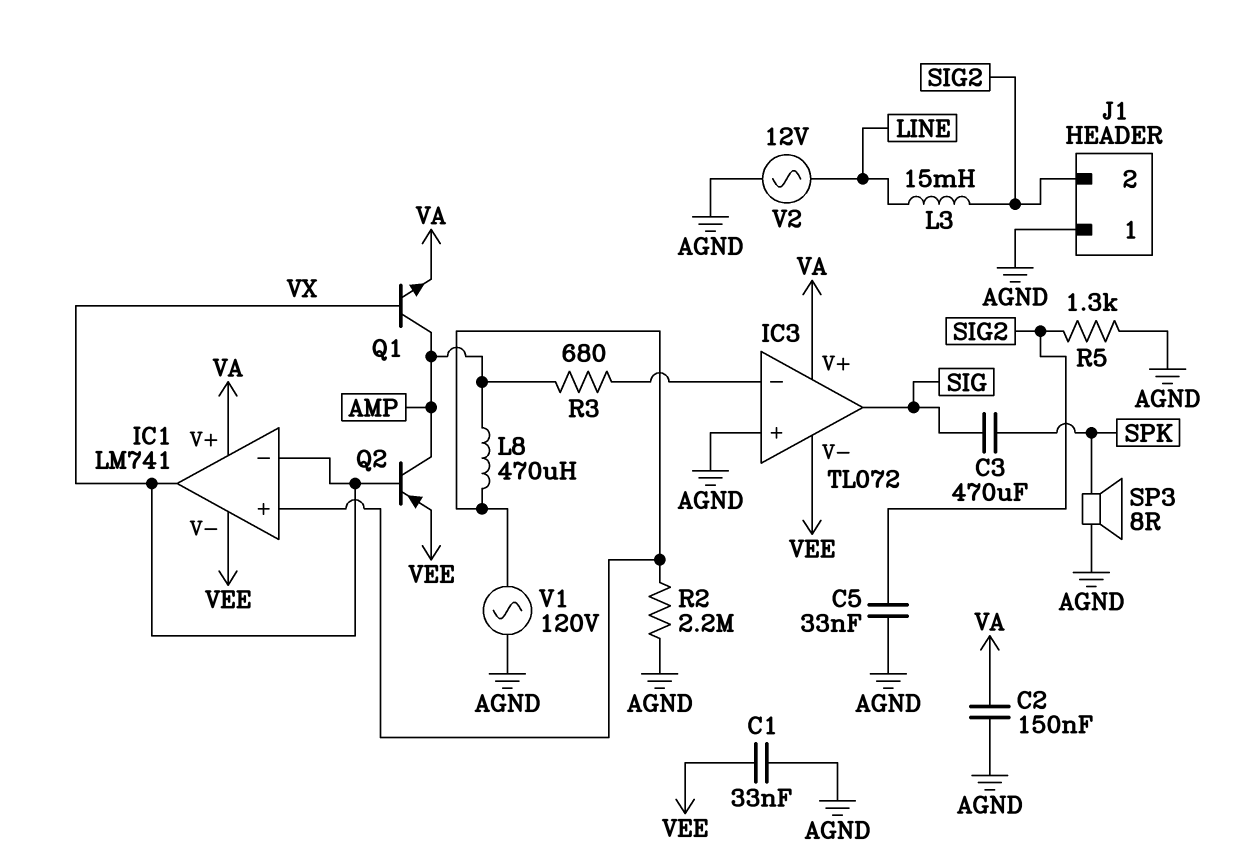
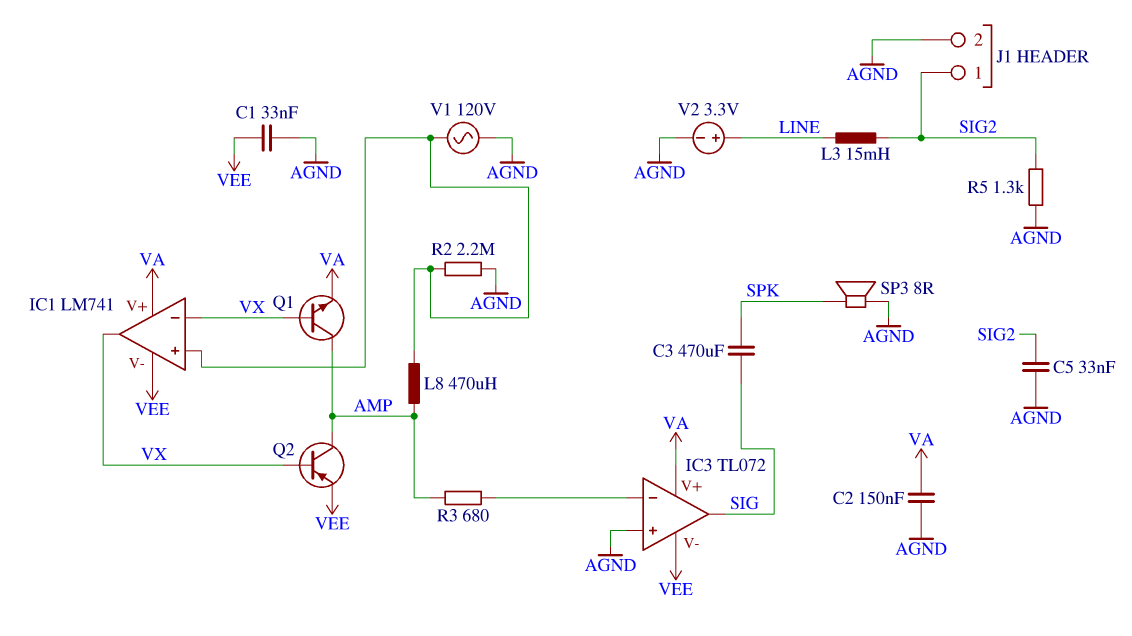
J1 pin 1: AGND -> SIG2
J1 pin 2: SIG2 -> AGND
V2: AC 12V (AGND, LINE) -> 3.3V (plus LINE, minus AGND)

